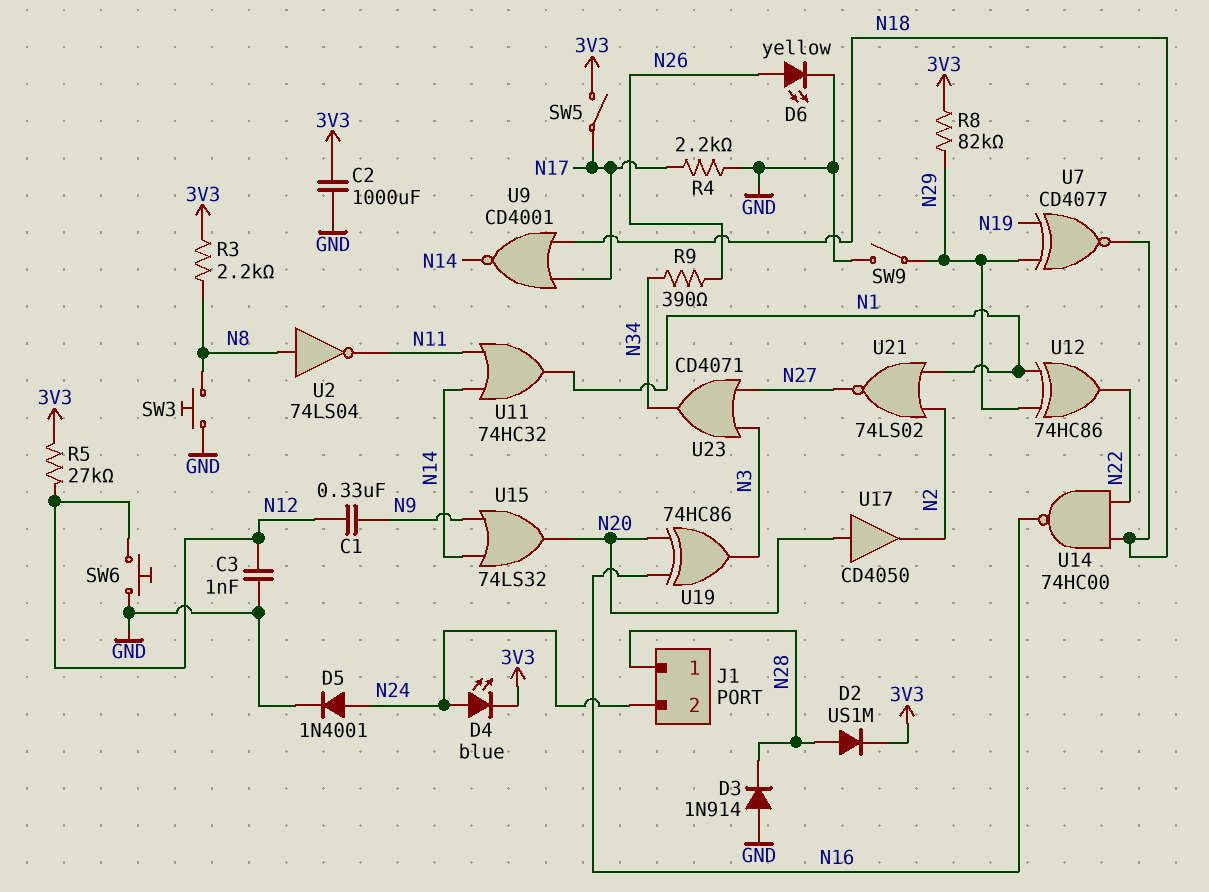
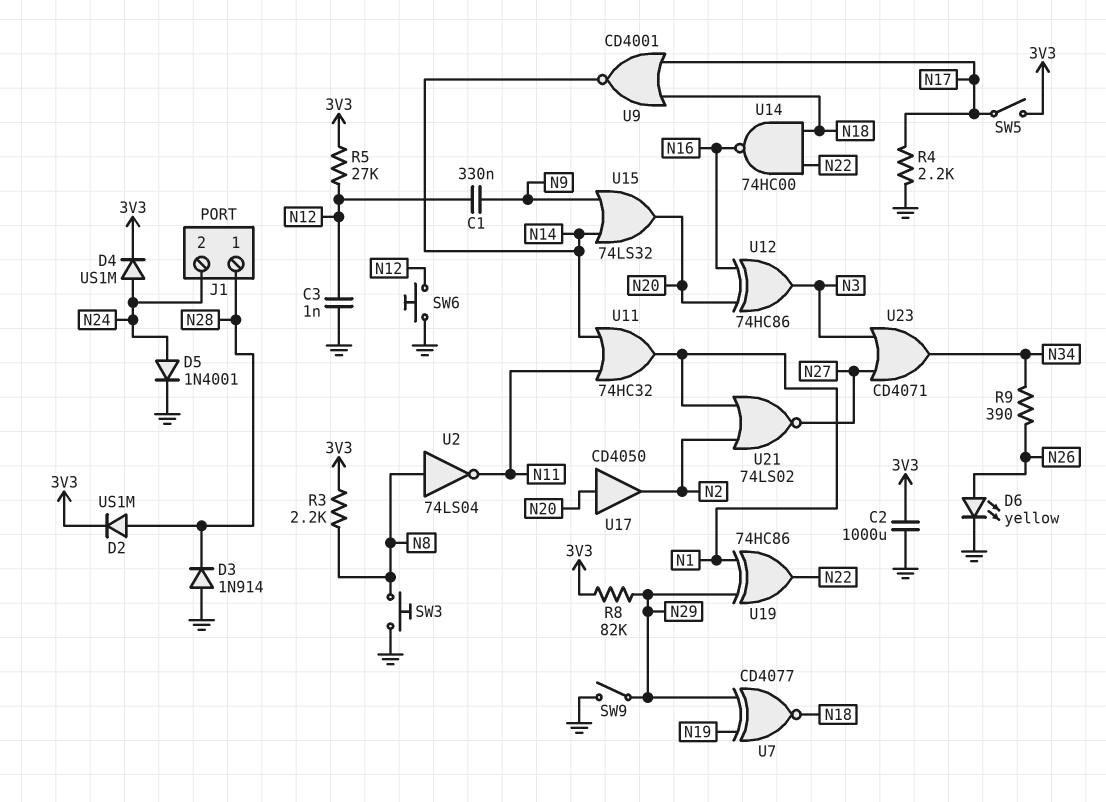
D4: LED blue (A N24, K 3V3) -> diode US1M (A N24, K 3V3)
U12: XOR 74HC86 (in N1, in N29, out N22) -> XOR 74HC86 (in N16, in N20, out N3)
U19: XOR 74HC86 (in N16, in N20, out N3) -> XOR 74HC86 (in N1, in N29, out N22)

